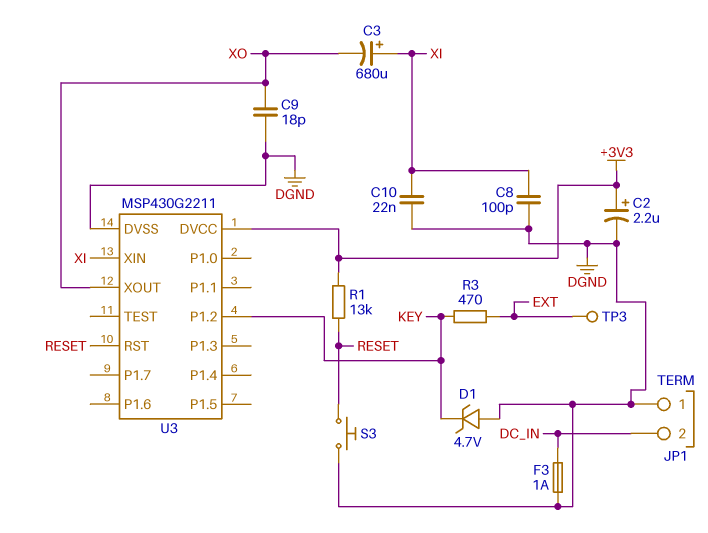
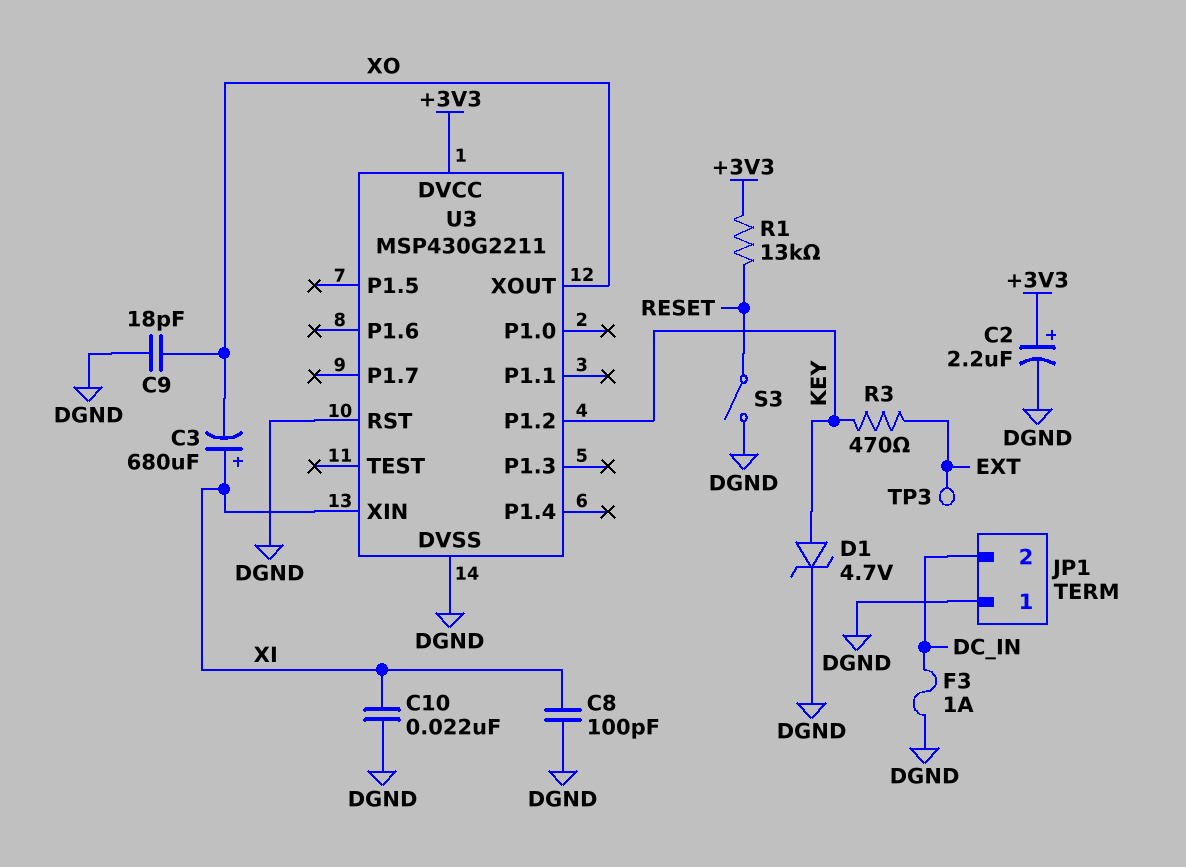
D1: zener 4.7V (A DGND, K KEY) -> zener 4.7V (A KEY, K DGND)
S3: button (DGND, RESET) -> switch (DGND, RESET)
U3 pin RST: RESET -> DGND

